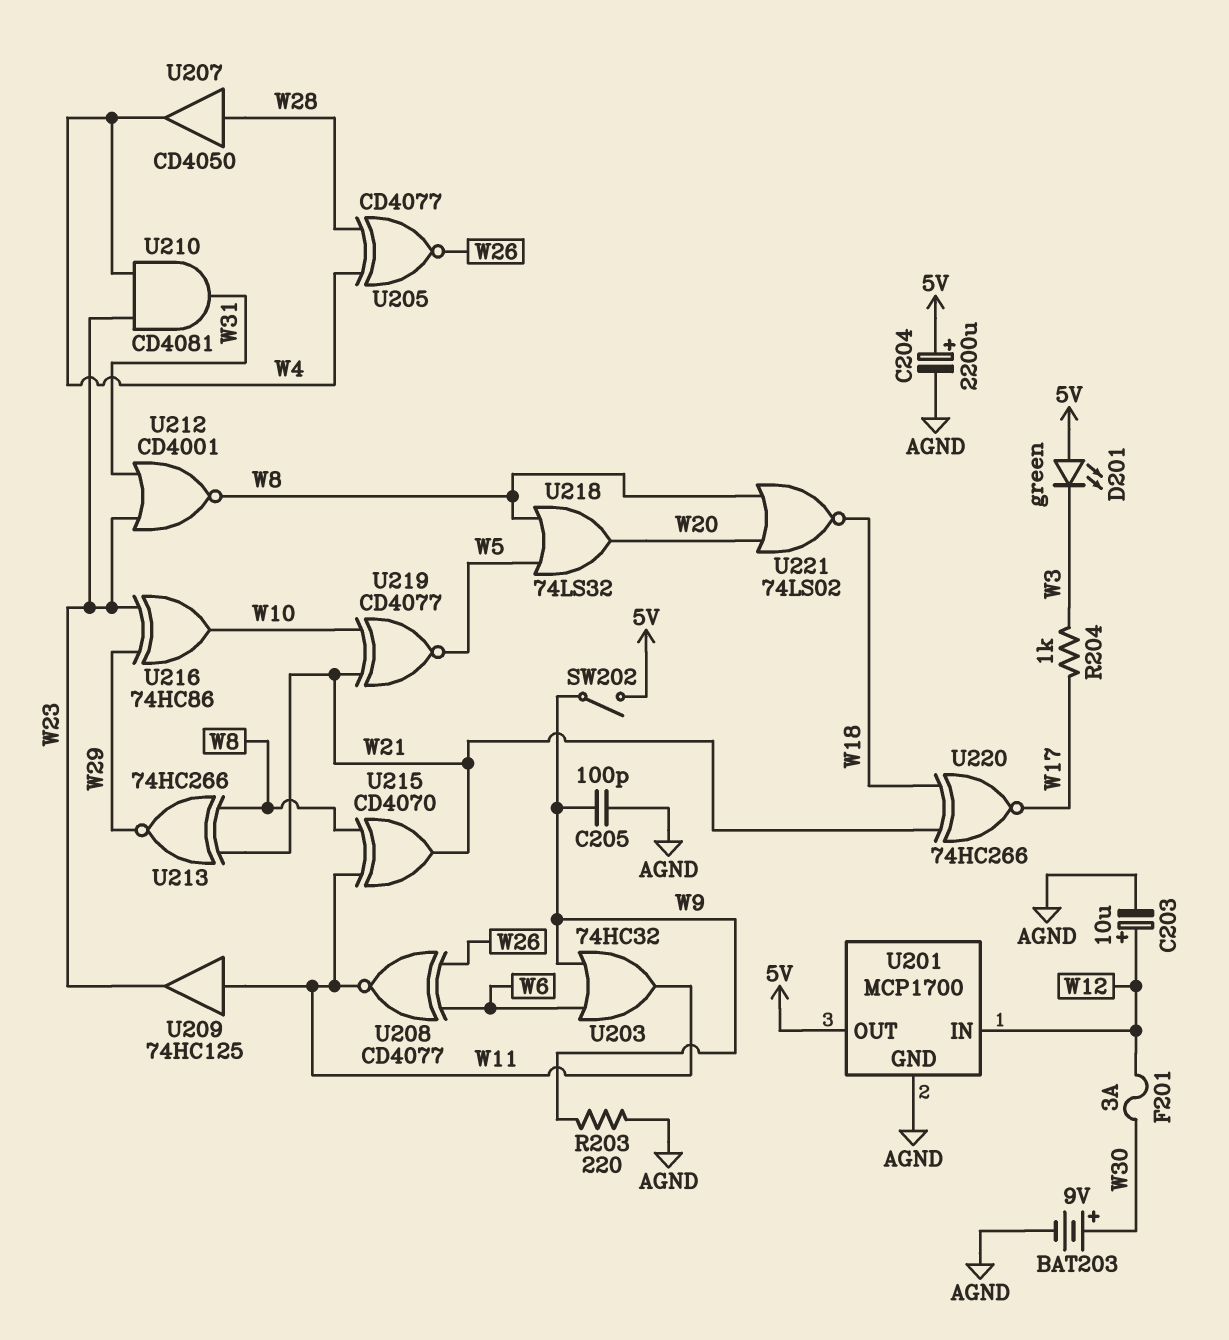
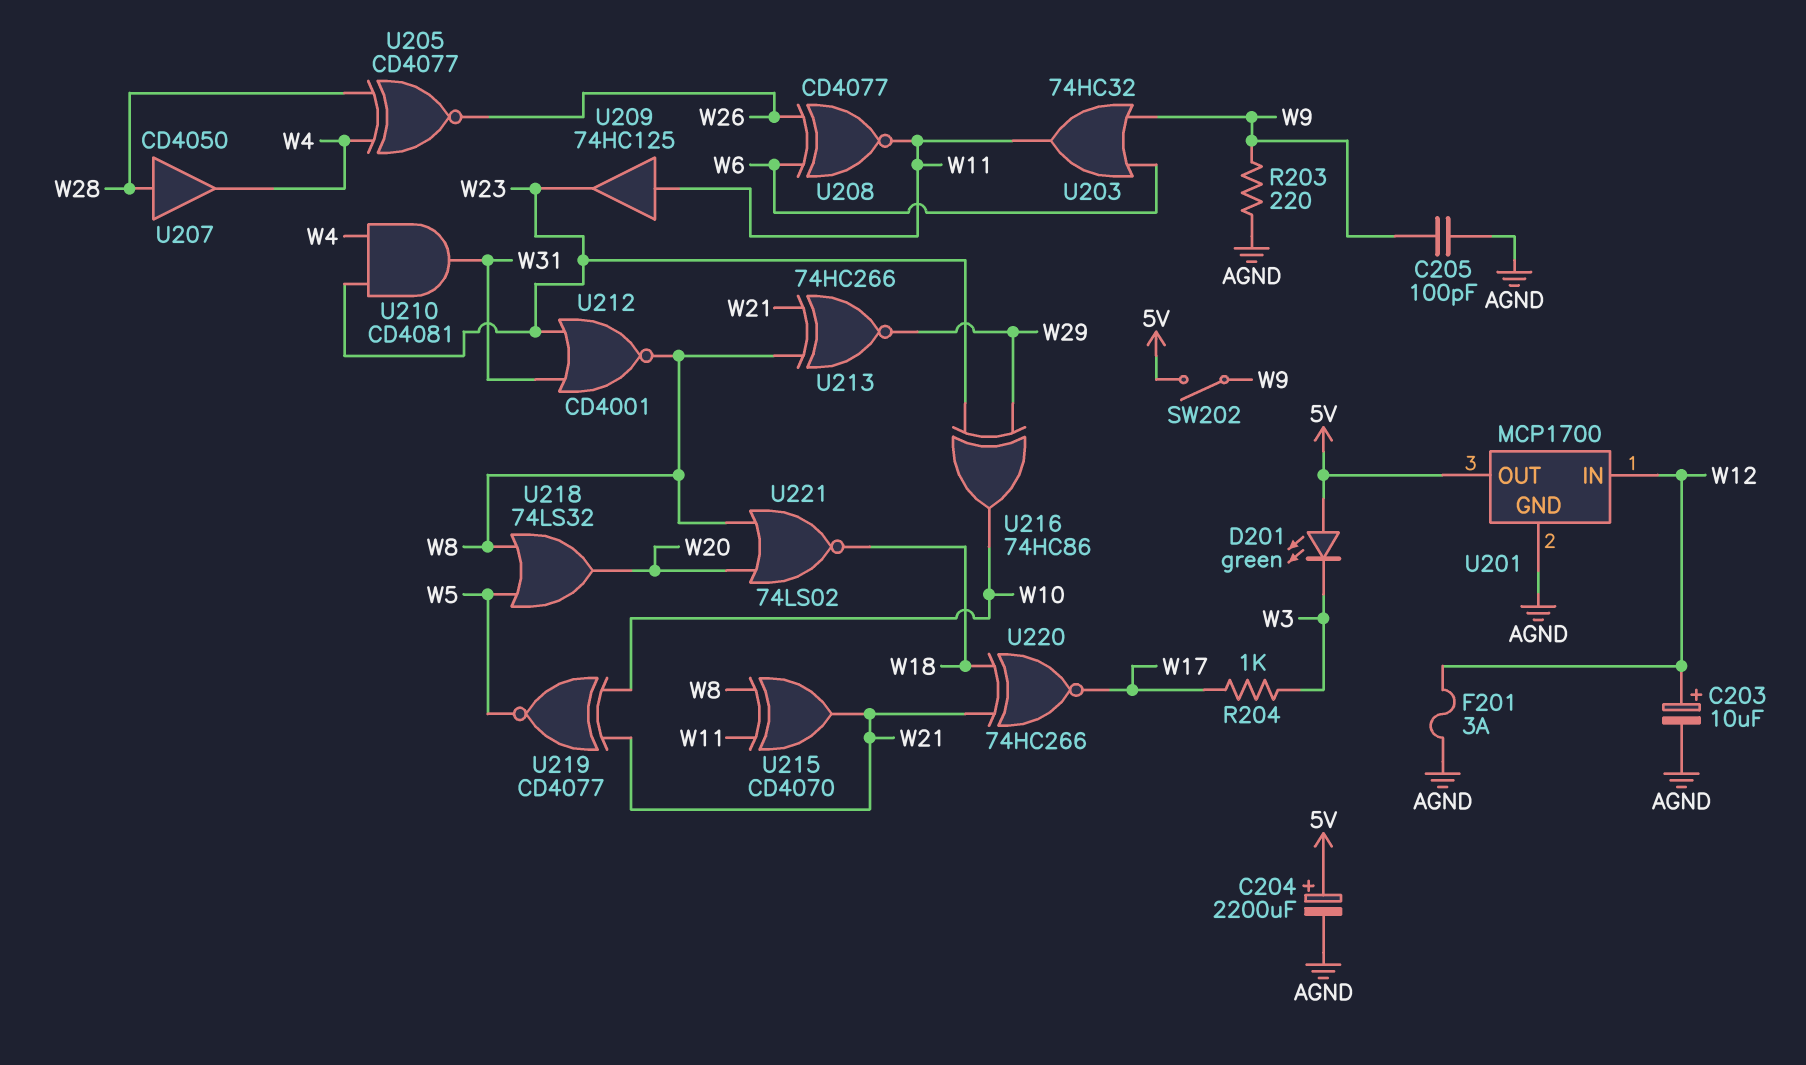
BAT203: 9V (plus W30, minus AGND) -> none
F201: 3A (W12, W30) -> 3A (AGND, W12)

